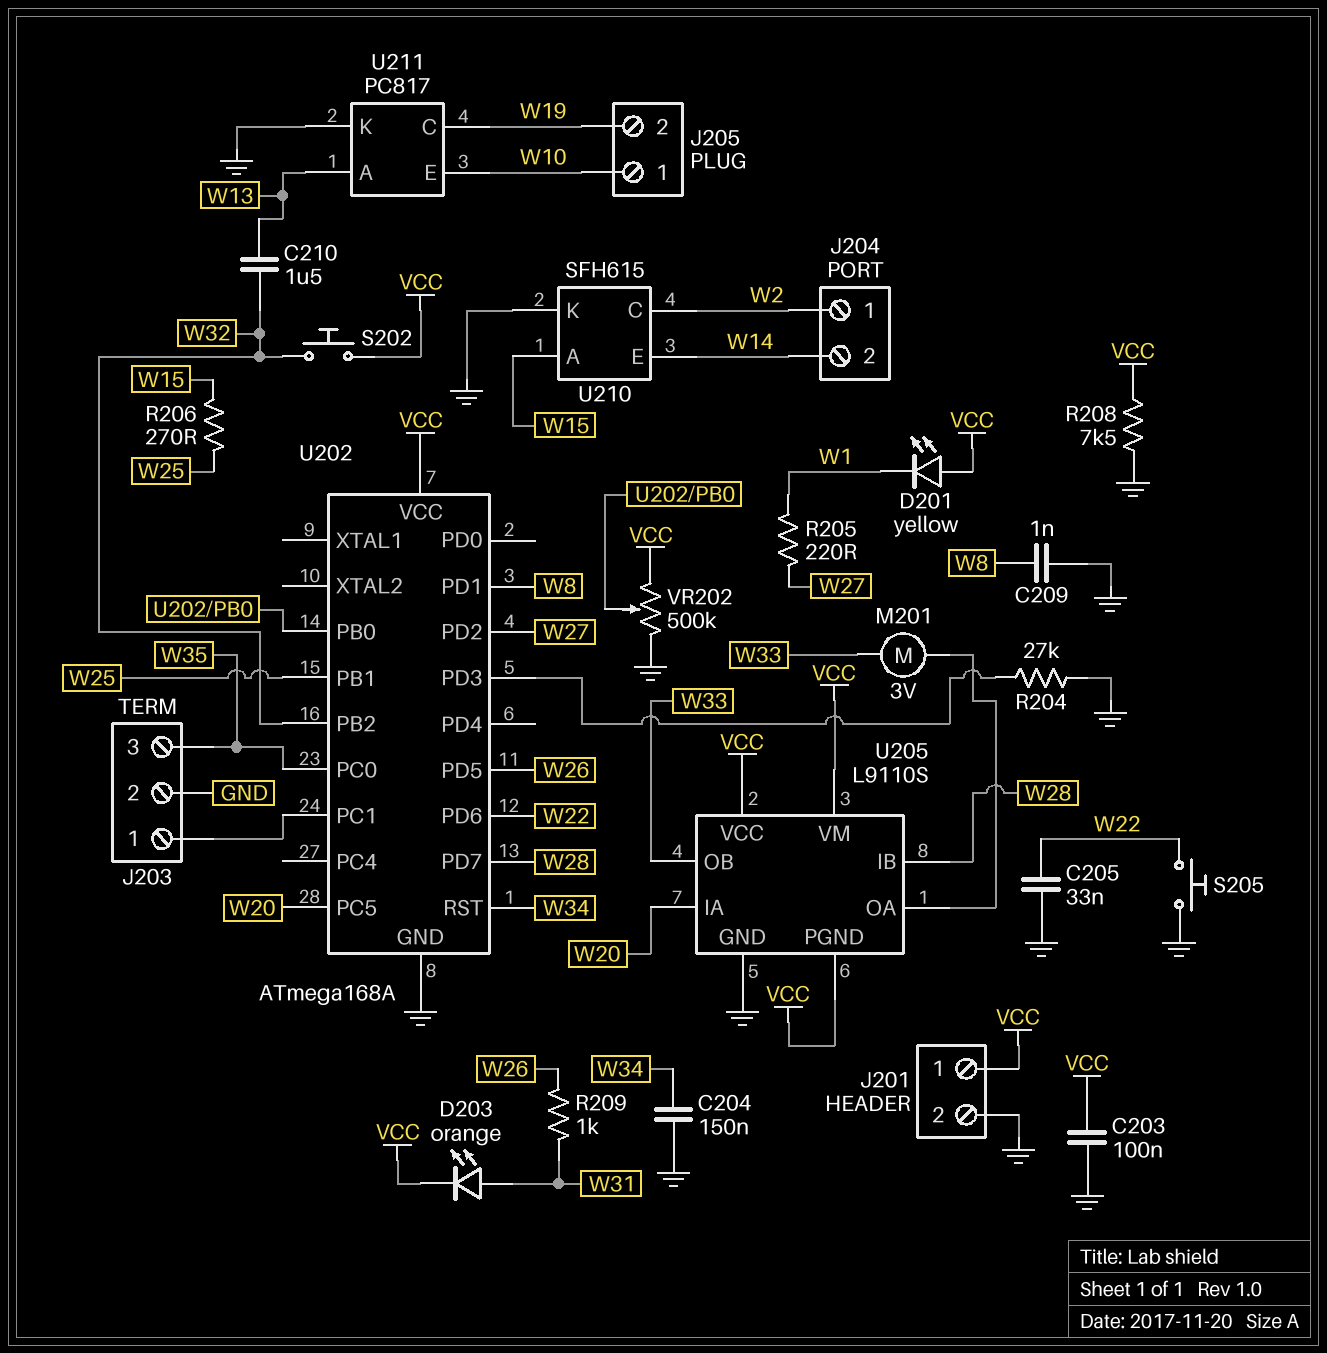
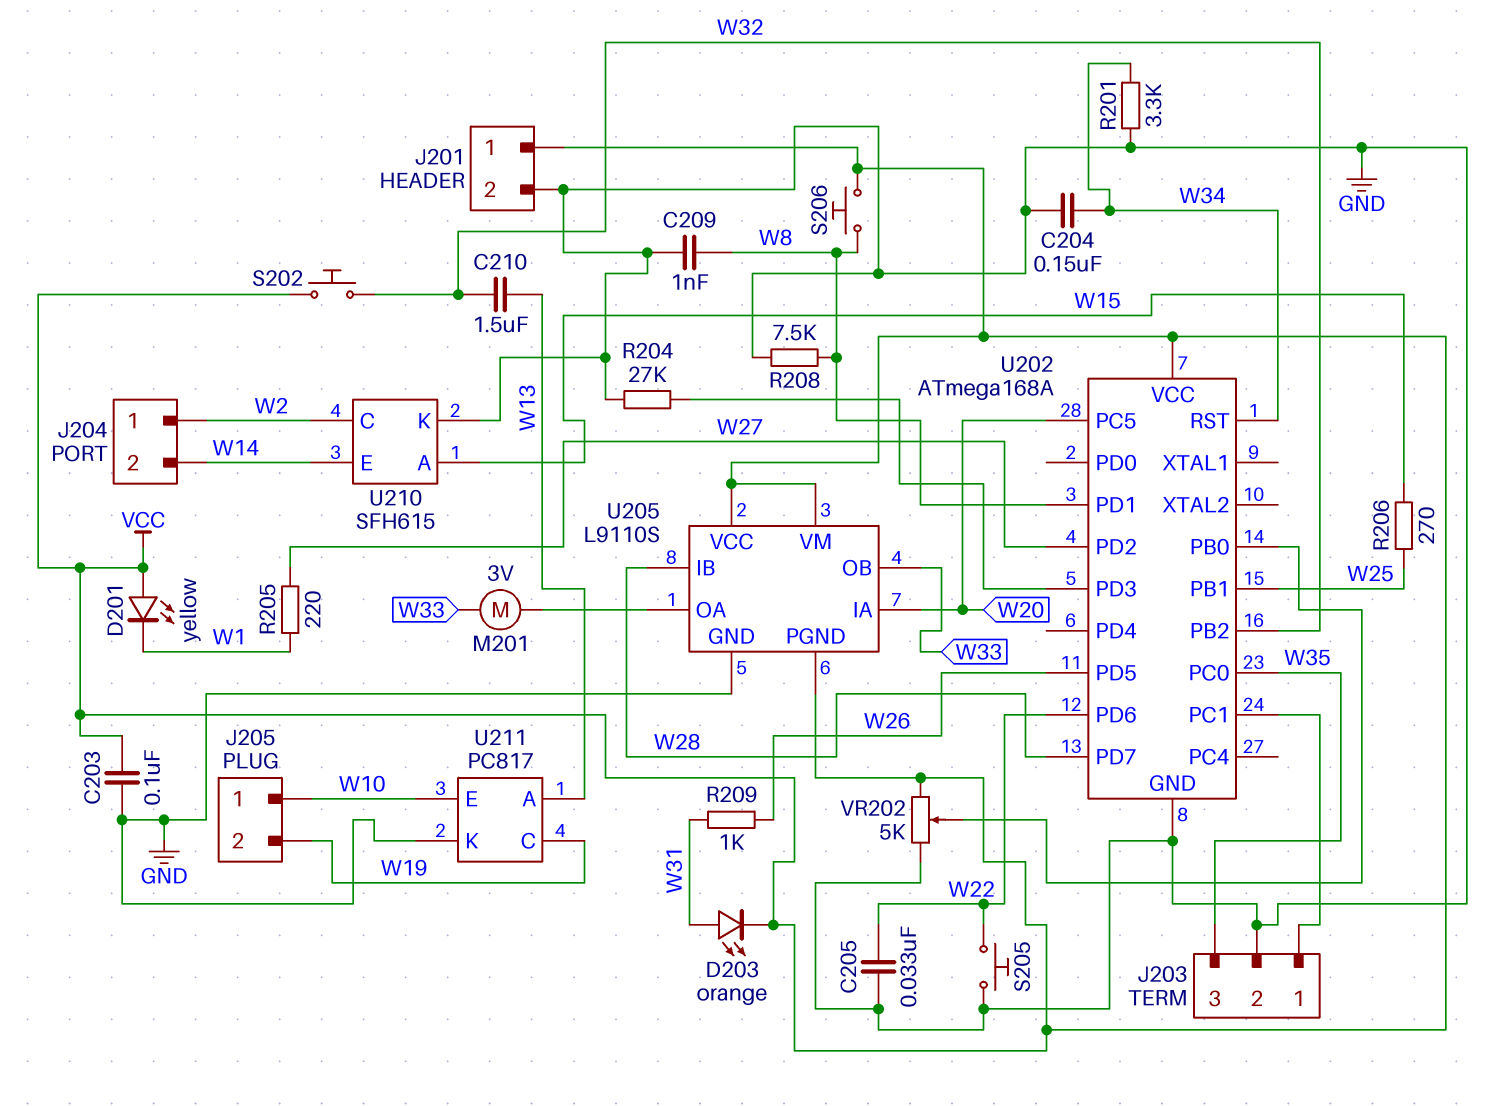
R201: none -> 3.3k (GND, W34)
R208: 7.5k (GND, VCC) -> 7.5k (GND, W8)
S206: none -> button (VCC, W8)
VR202: 500k (GND, VCC, wiper U202/PB0) -> 5k (GND, VCC, wiper U202/PB0)

